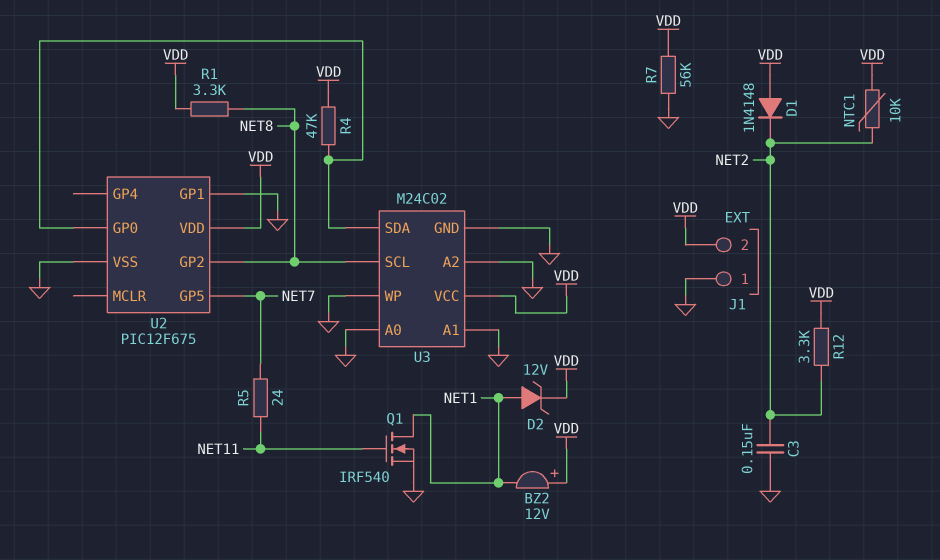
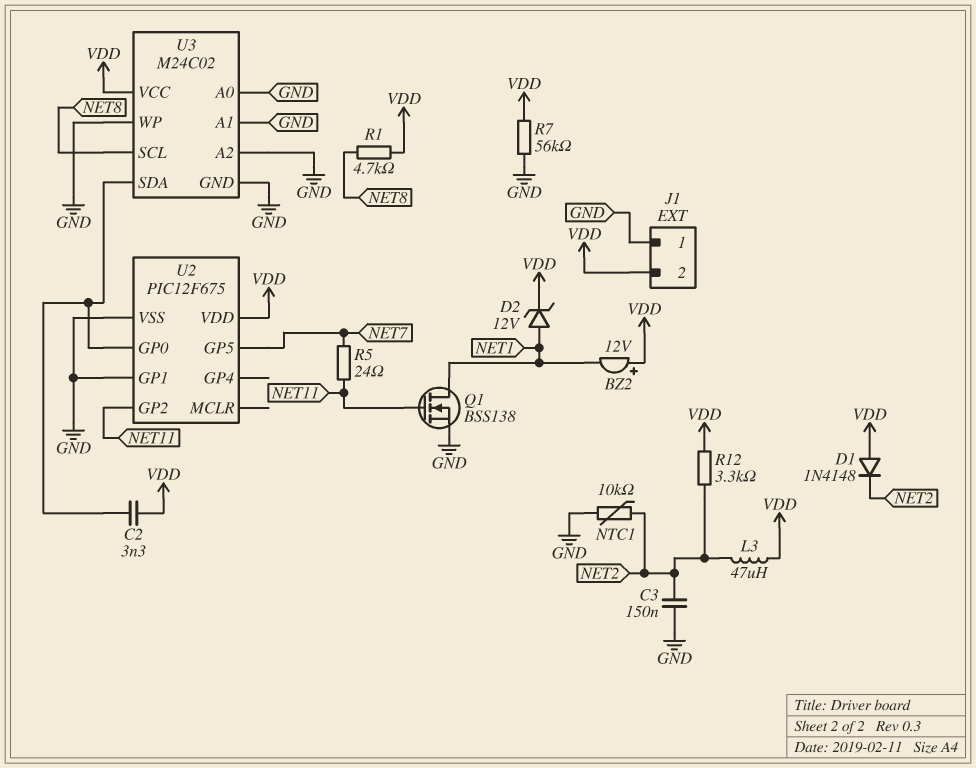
C2: none -> 3.3nF (U2/GP0, VDD)
L3: none -> 47uH (NET2, VDD)
NTC1: 10k (NET2, VDD) -> 10k (GND, NET2)
Q1: NMOS IRF540 (G NET11, D NET1, S GND) -> NMOS BSS138 (G NET11, D NET1, S GND)
R1: 3.3k (NET8, VDD) -> 4.7k (NET8, VDD)
R4: 47k (U2/GP0, VDD) -> none
U2 pin GP2: NET8 -> NET11

